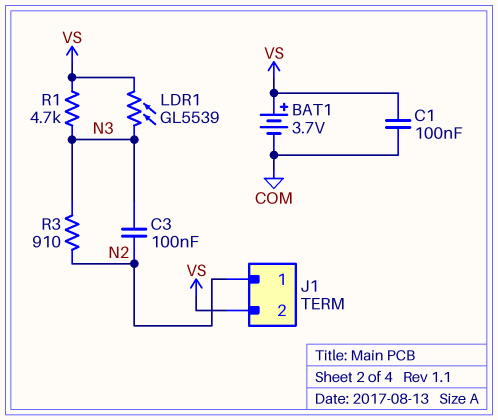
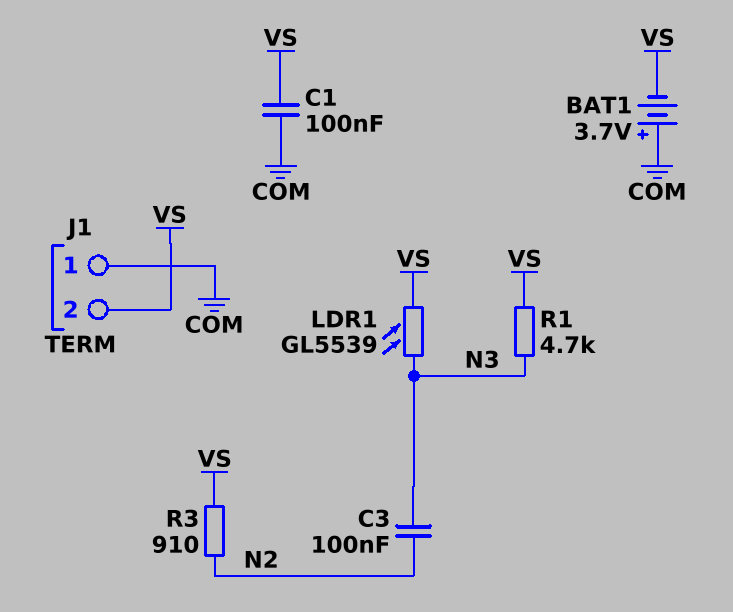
BAT1: 3.7V (plus VS, minus COM) -> 3.7V (plus COM, minus VS)
J1 pin 1: N2 -> COM
R3: 910 (N2, N3) -> 910 (N2, VS)

